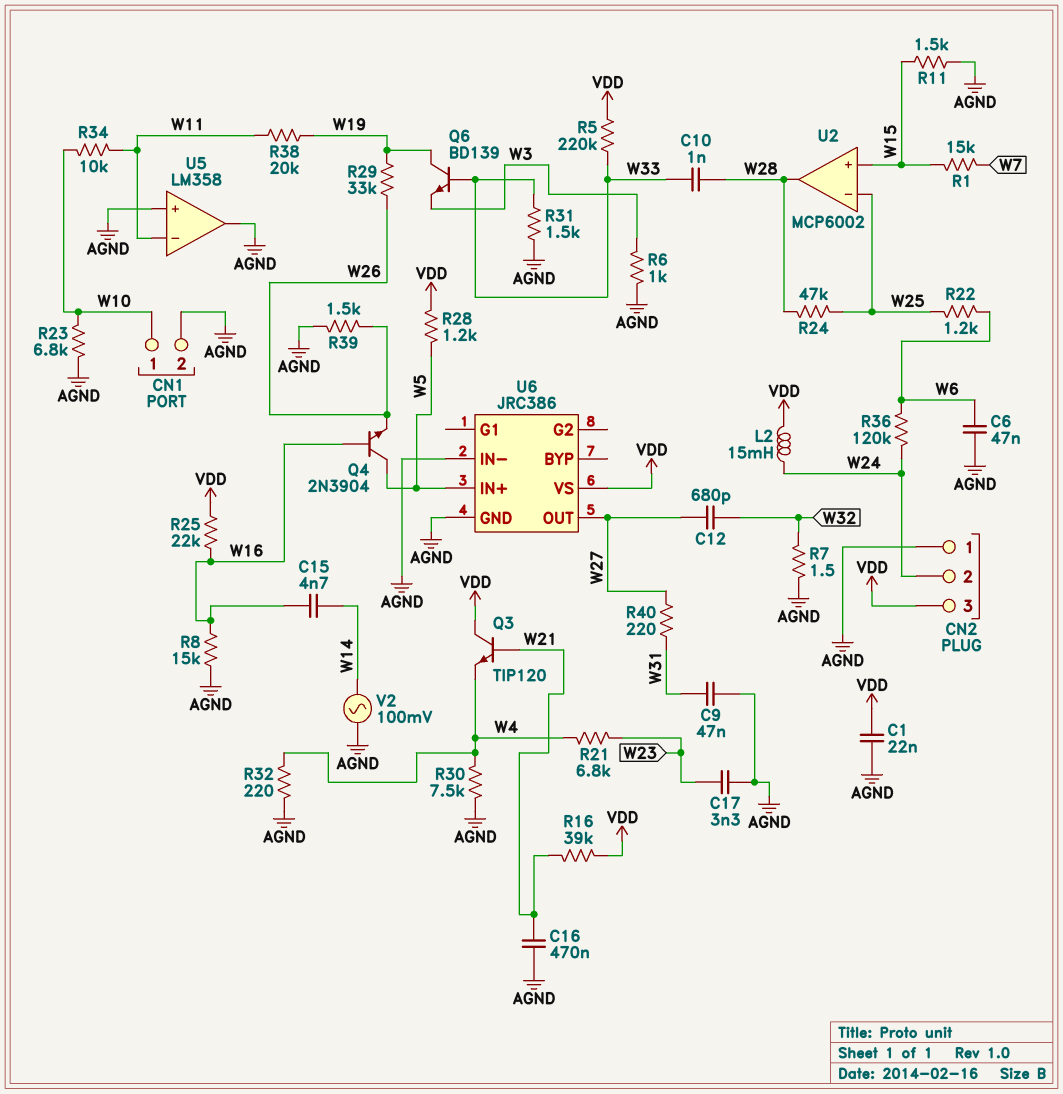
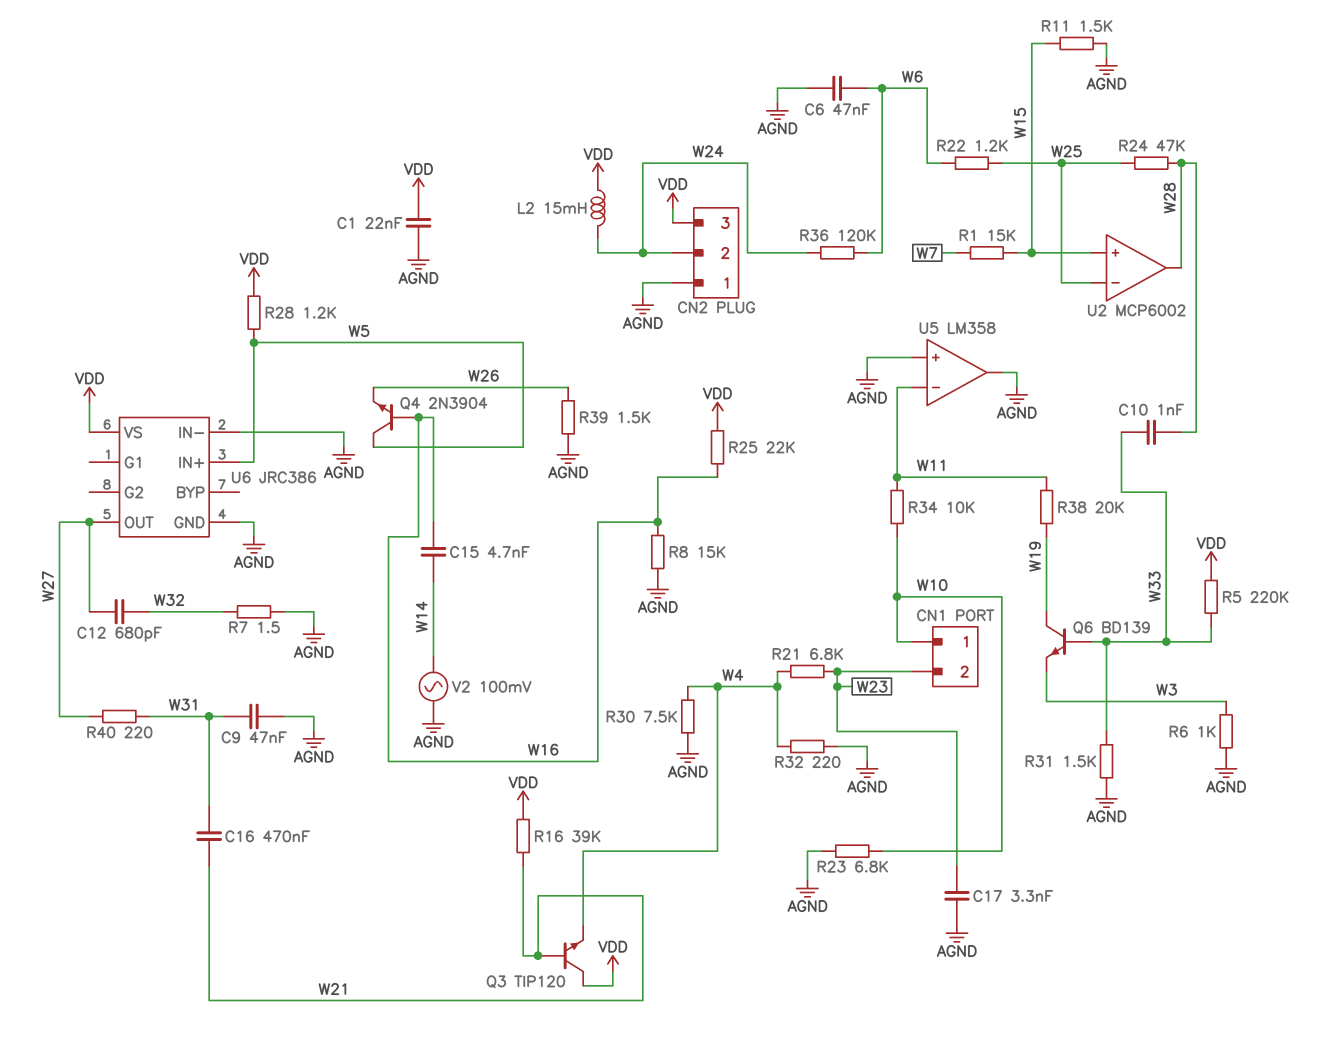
C16: 470nF (AGND, W21) -> 470nF (W21, W31)
CN1 pin 2: AGND -> W23
R29: 33k (W19, W26) -> none

